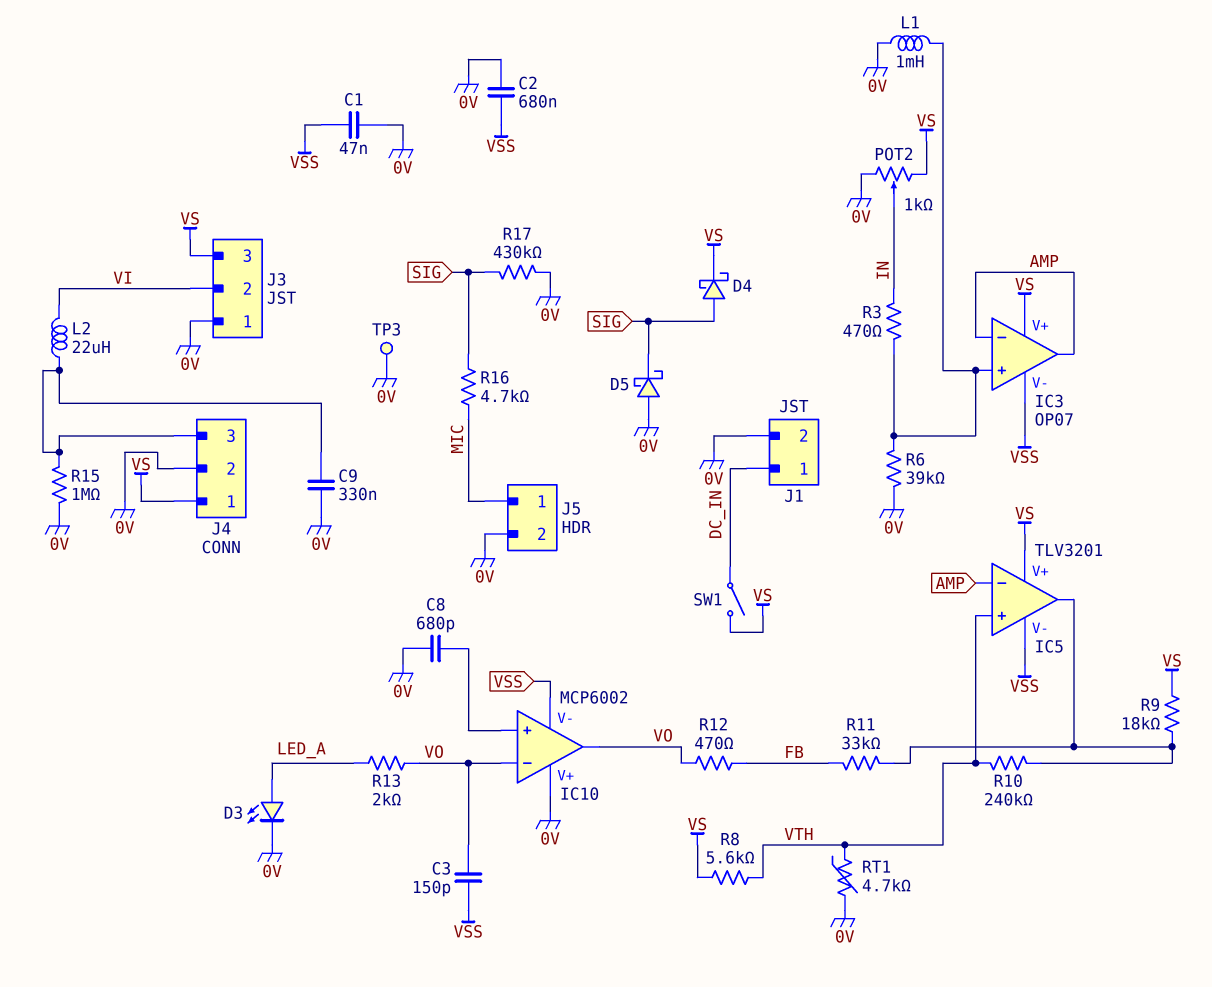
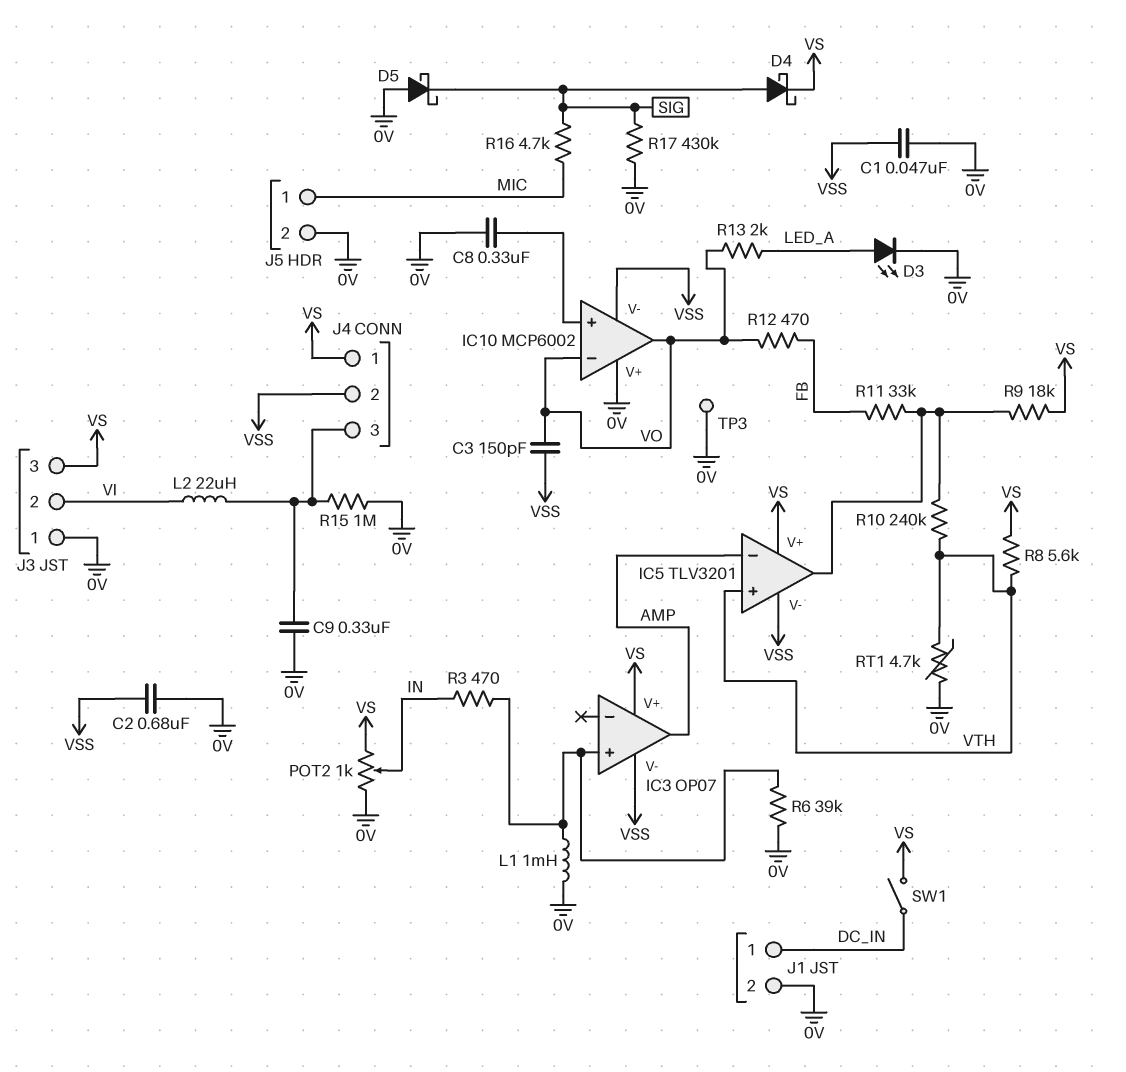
C8: 680pF (0V, IC10/in+) -> 330nF (0V, IC10/in+)
IC3 pin in-: AMP -> none
J4 pin 2: 0V -> VSS

